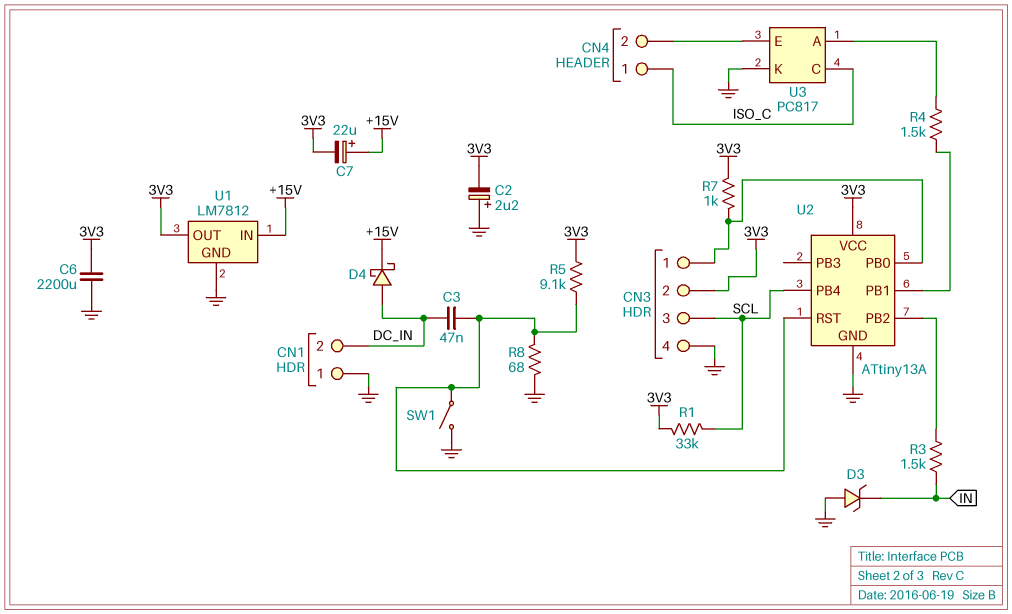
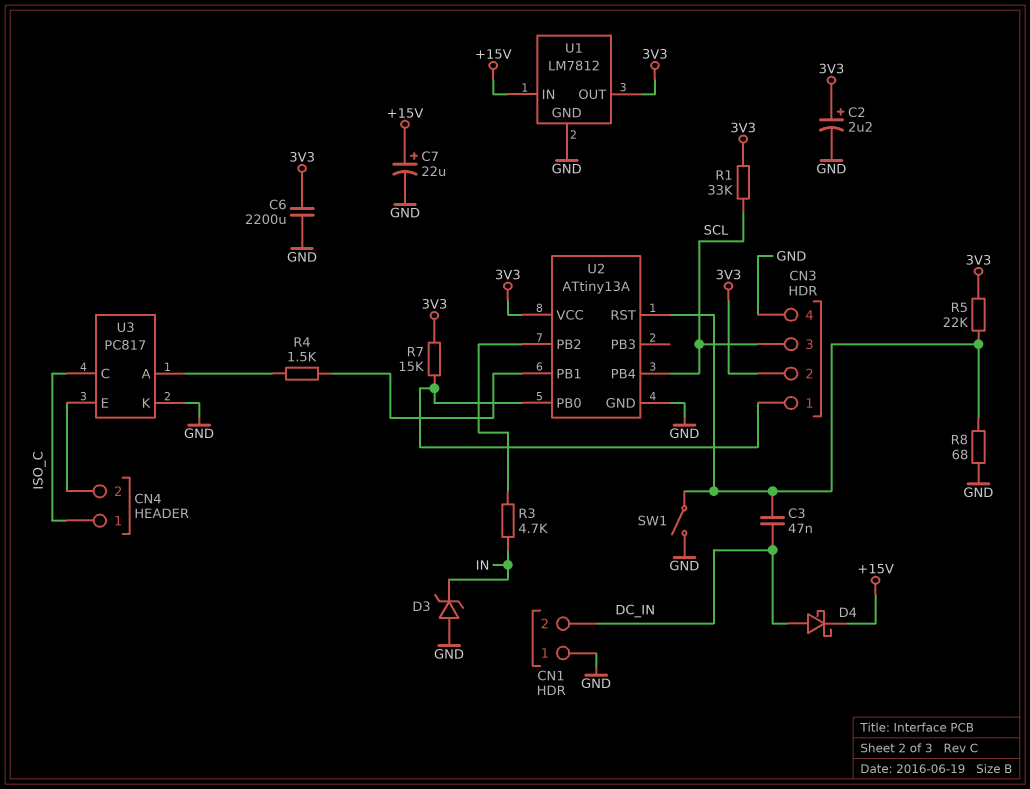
C2: 2.2uF (plus GND, minus 3V3) -> 2.2uF (plus 3V3, minus GND)
C7: 22uF (plus +15V, minus 3V3) -> 22uF (plus +15V, minus GND)
R3: 1.5k (IN, U2/PB2) -> 4.7k (IN, U2/PB2)
R5: 9.1k (3V3, U2/RST) -> 22k (3V3, U2/RST)
R7: 1k (3V3, CN3/1) -> 15k (3V3, CN3/1)

